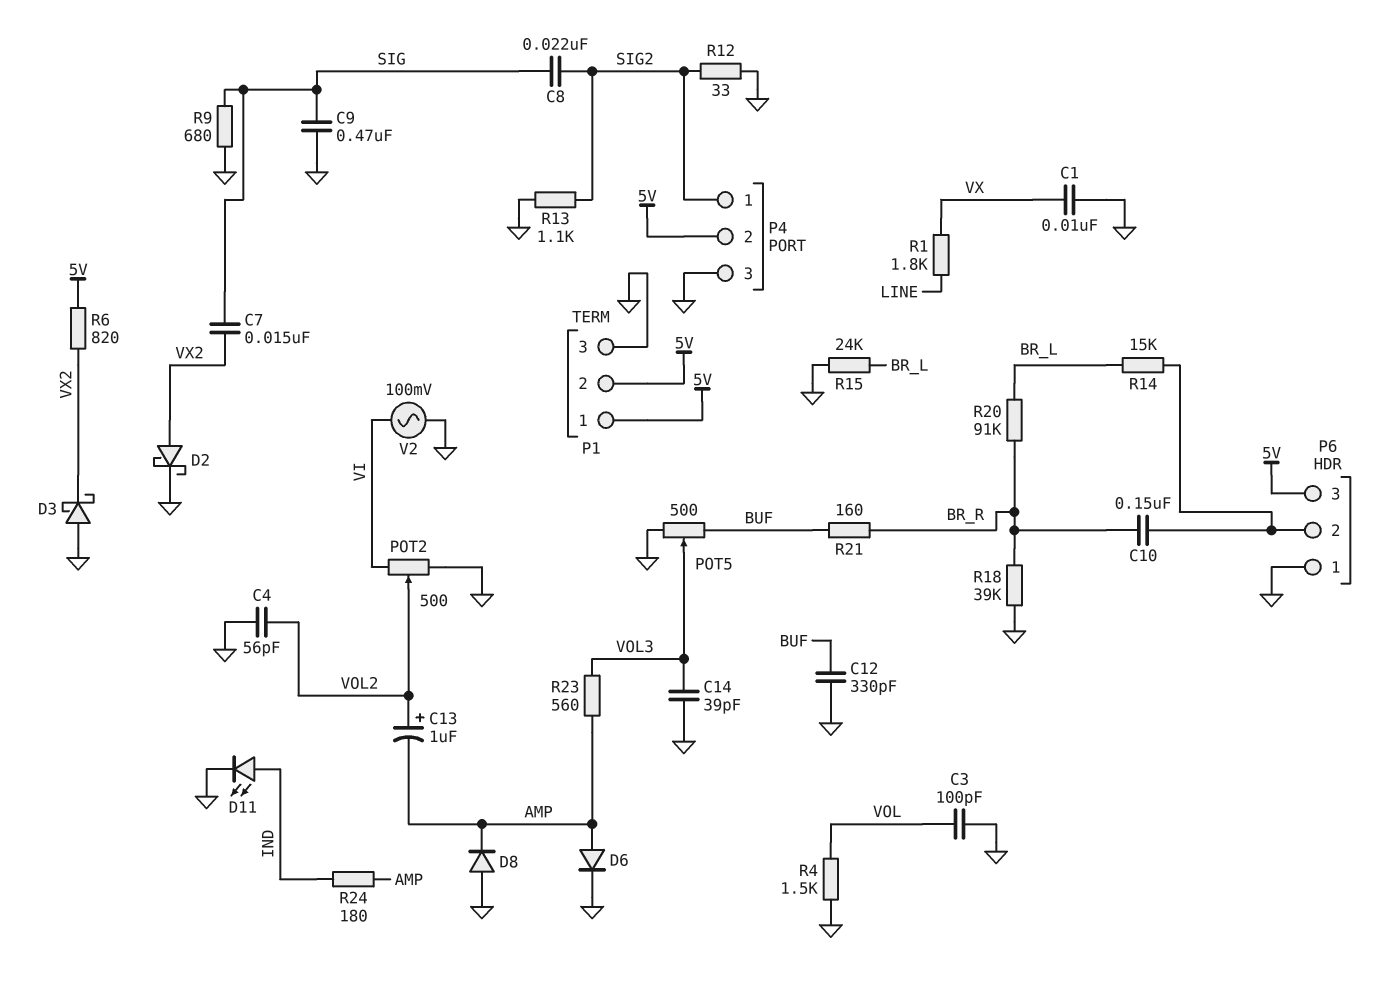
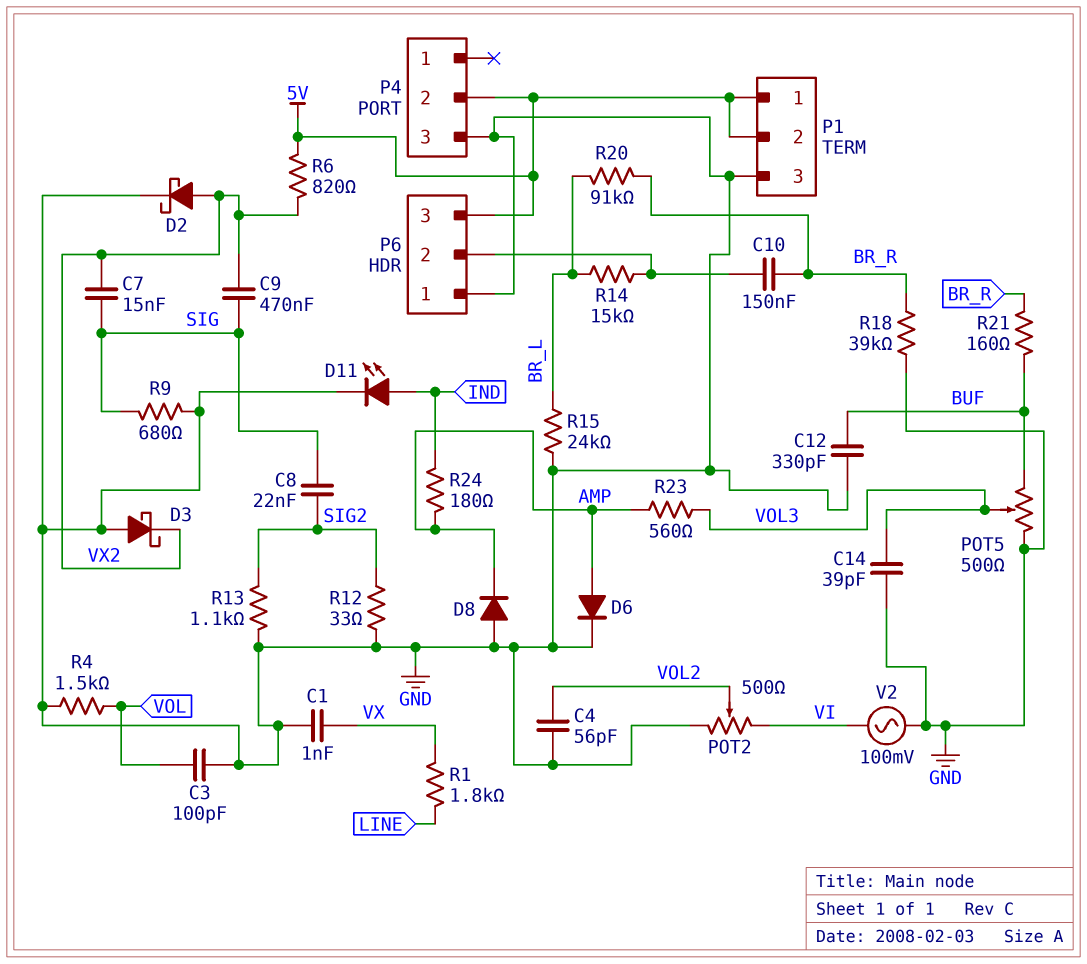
C1: 10nF (GND, VX) -> 1nF (GND, VX)
C9: 470nF (GND, SIG) -> 470nF (SIG, VX2)
C13: 1uF (plus VOL2, minus AMP) -> none
P4 pin 1: SIG2 -> none

